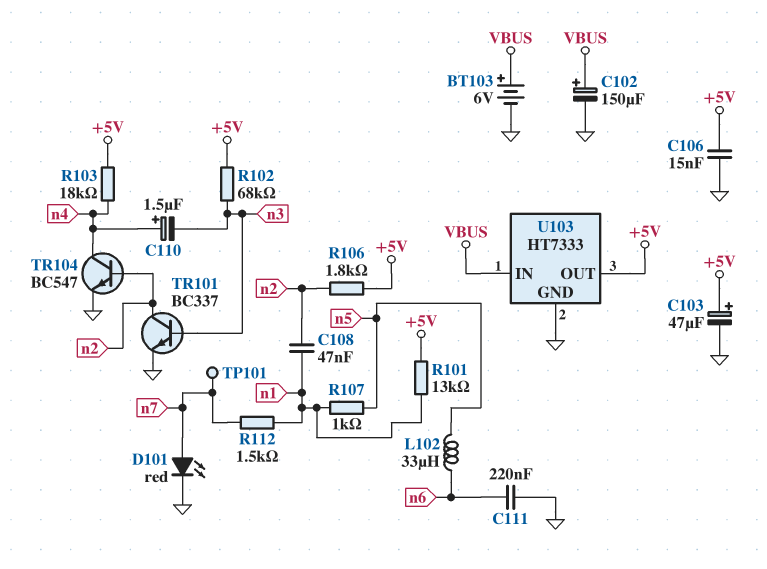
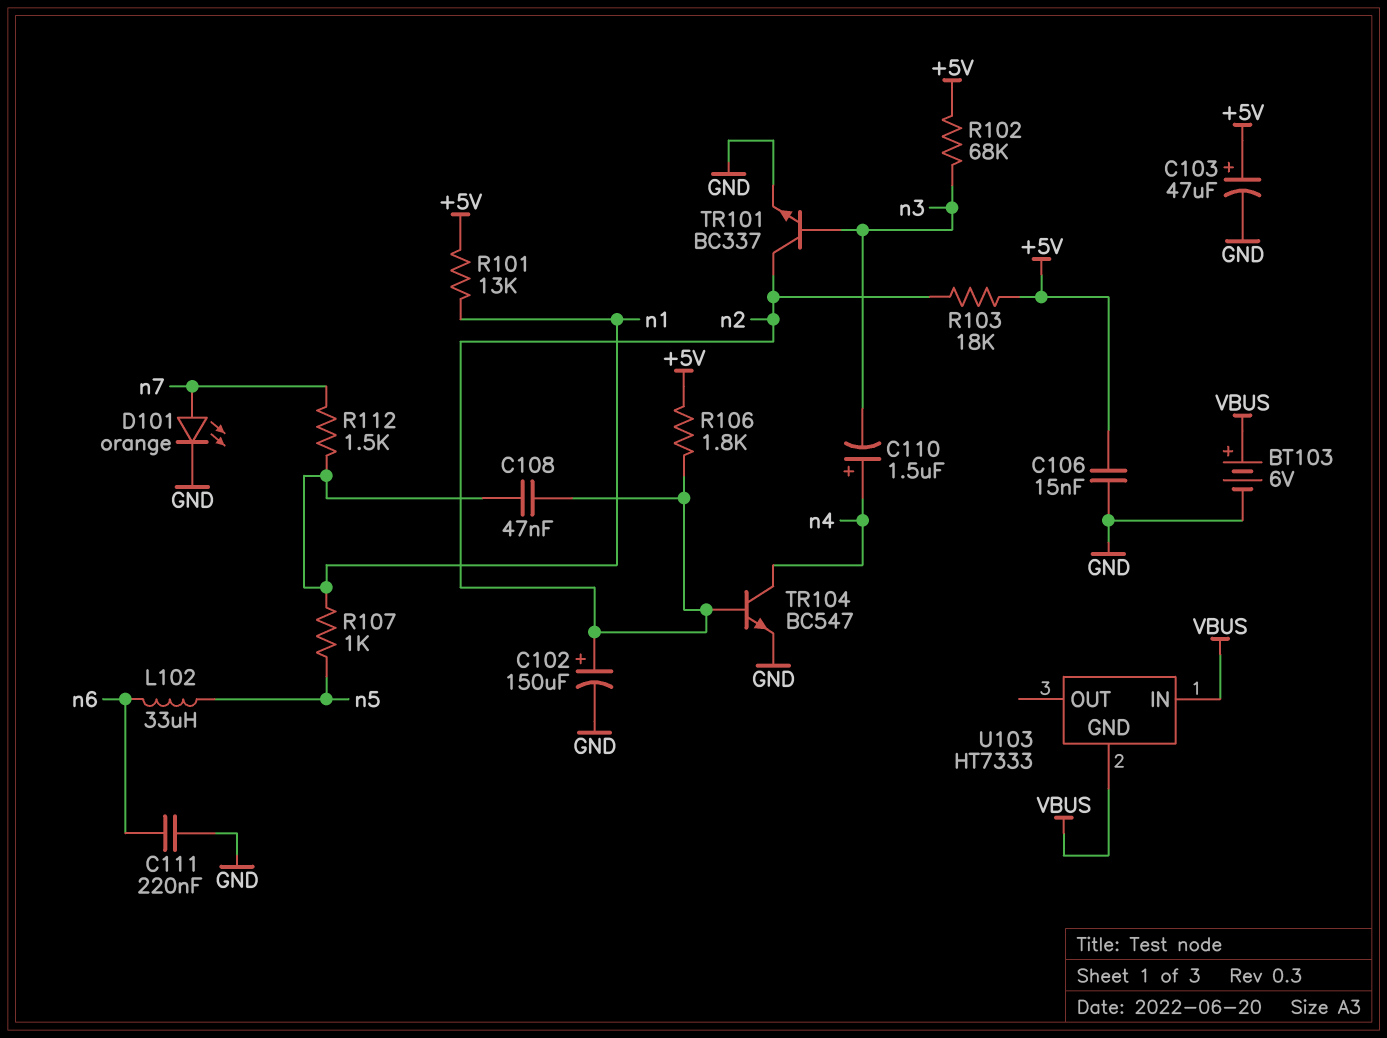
C102: 150uF (plus VBUS, minus GND) -> 150uF (plus n2, minus GND)
D101: LED red (A n7, K GND) -> LED orange (A n7, K GND)
R103: 18k (+5V, n4) -> 18k (+5V, n2)
TP101: test point (n7) -> none
U103 pin GND: GND -> VBUS
U103 pin OUT: +5V -> none

